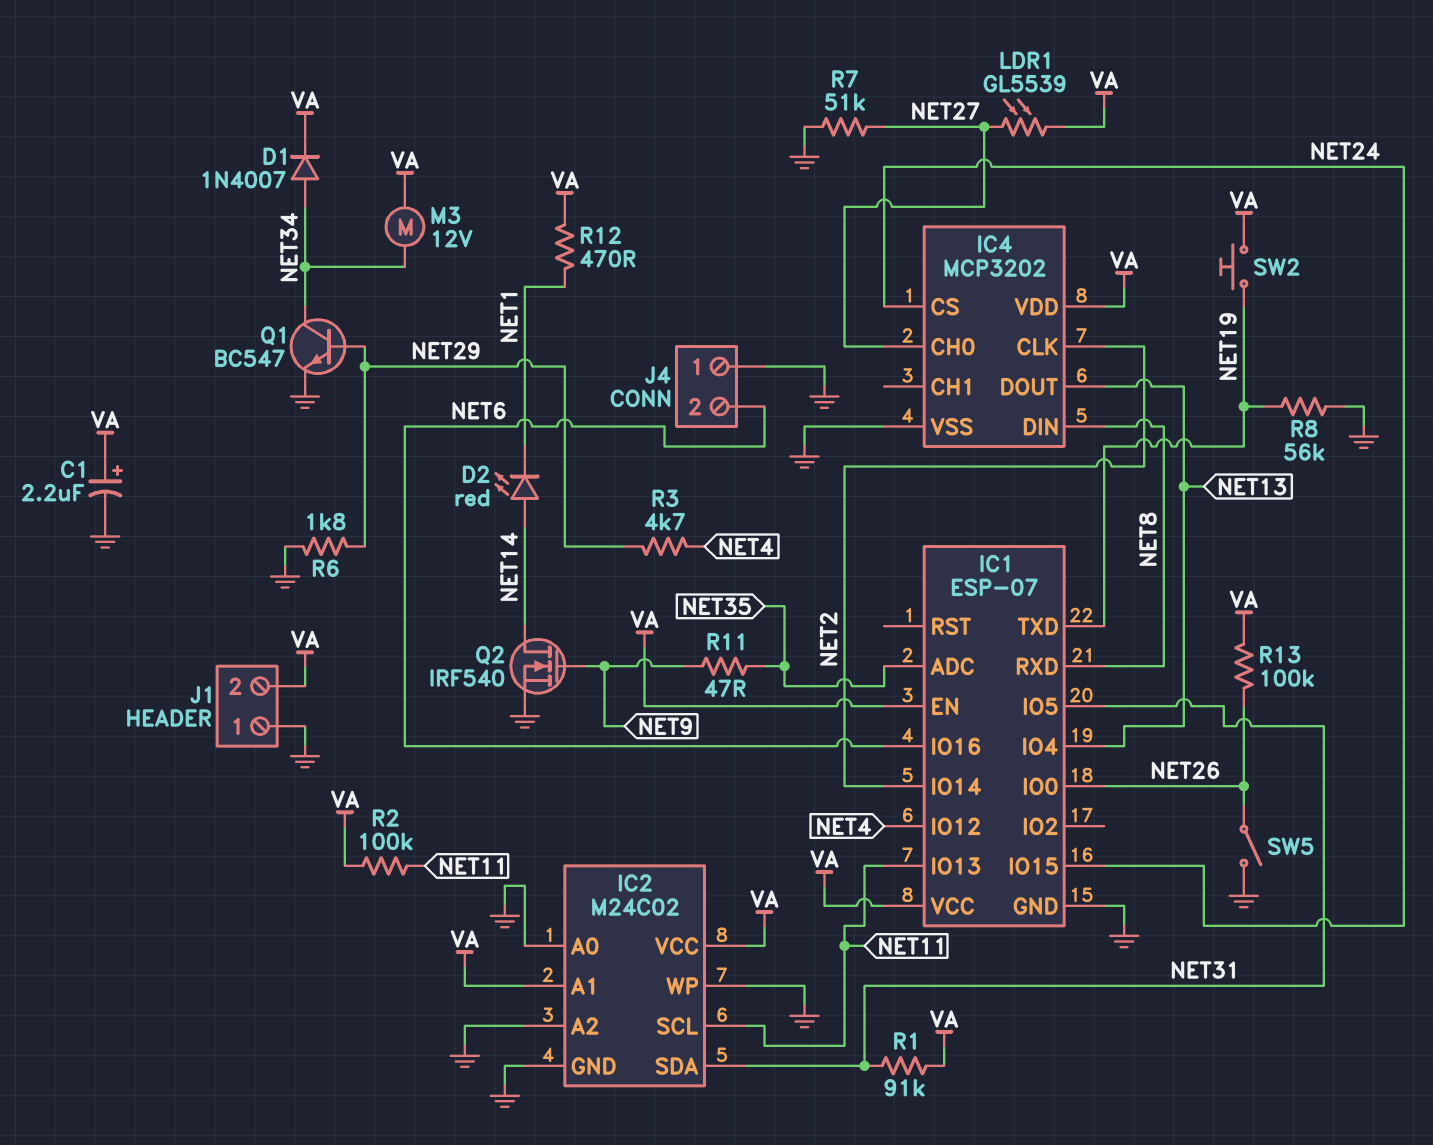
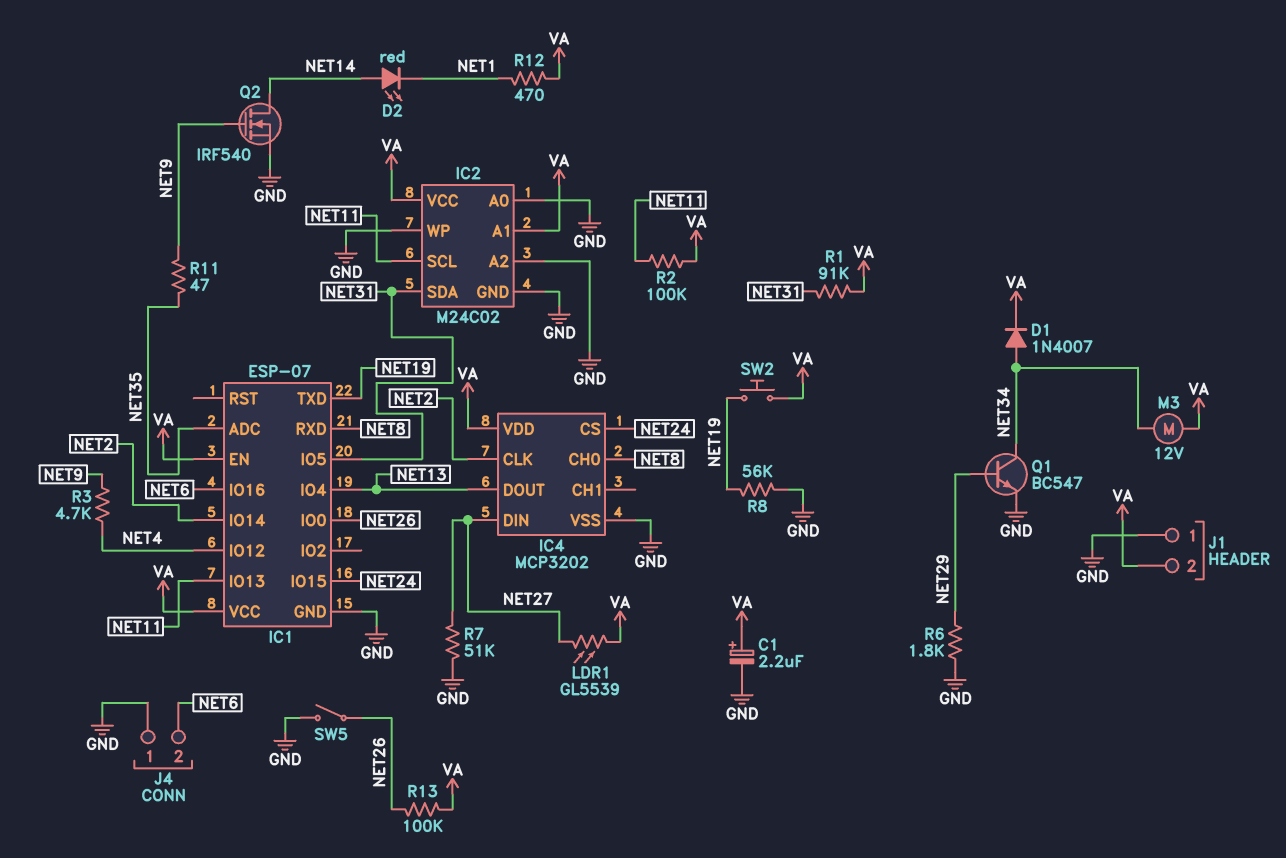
IC4 pin CH0: NET27 -> NET8
IC4 pin DIN: NET8 -> NET27
R3: 4.7k (NET4, NET29) -> 4.7k (NET4, NET9)

